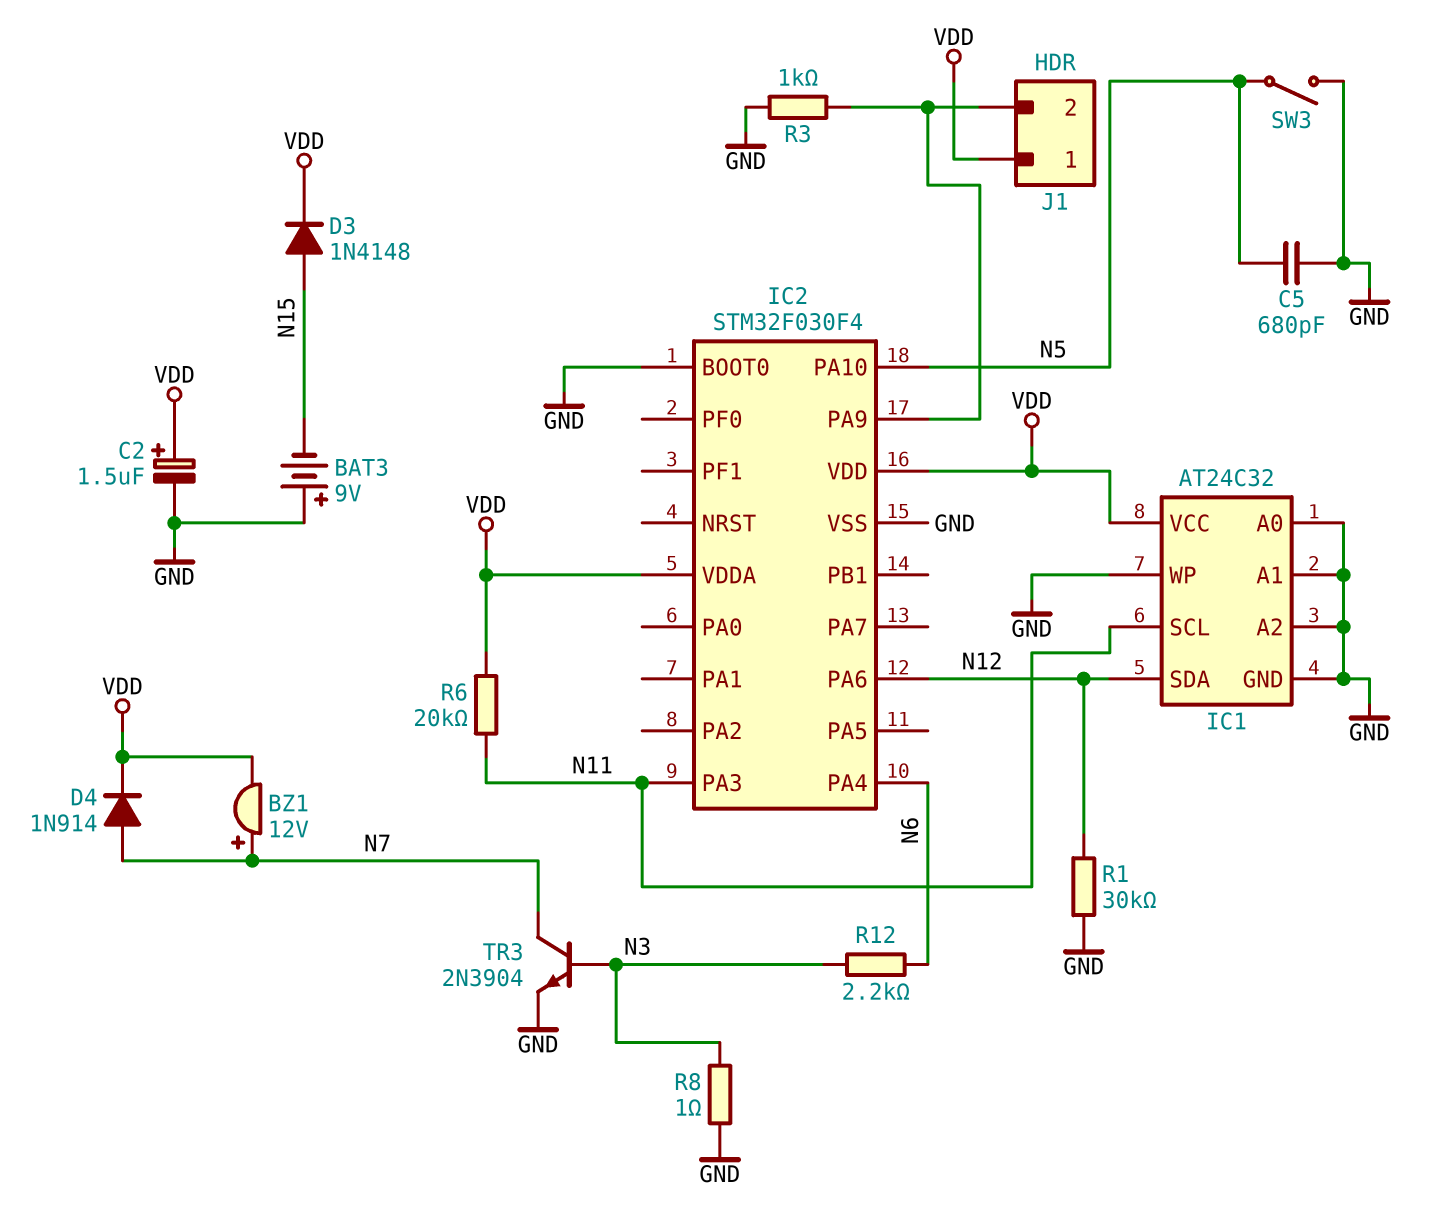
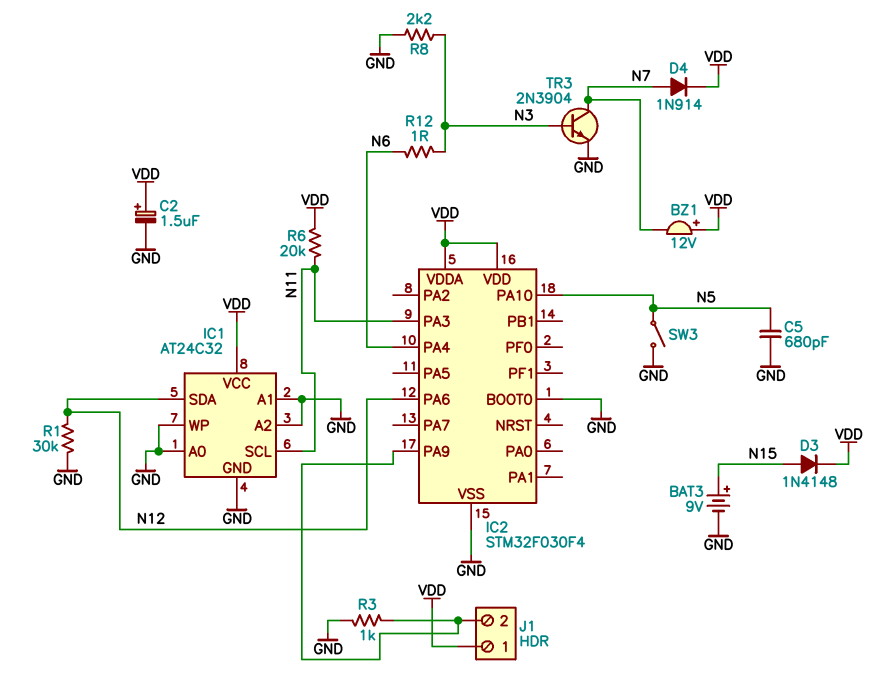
BAT3: 9V (plus GND, minus N15) -> 9V (plus N15, minus GND)
BZ1: buzzer 12V (plus N7, minus VDD) -> buzzer 12V (plus VDD, minus N7)
R8: 1 (GND, N3) -> 2.2k (GND, N3)
R12: 2.2k (N3, N6) -> 1 (N3, N6)

